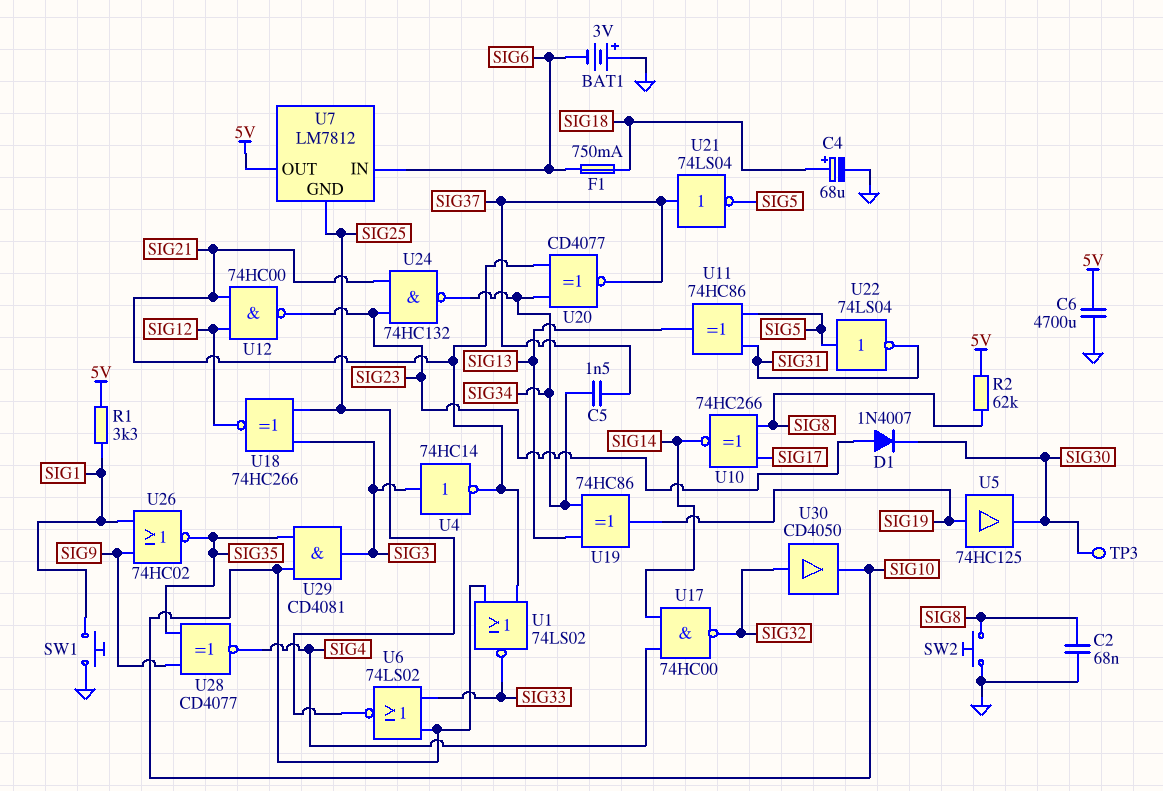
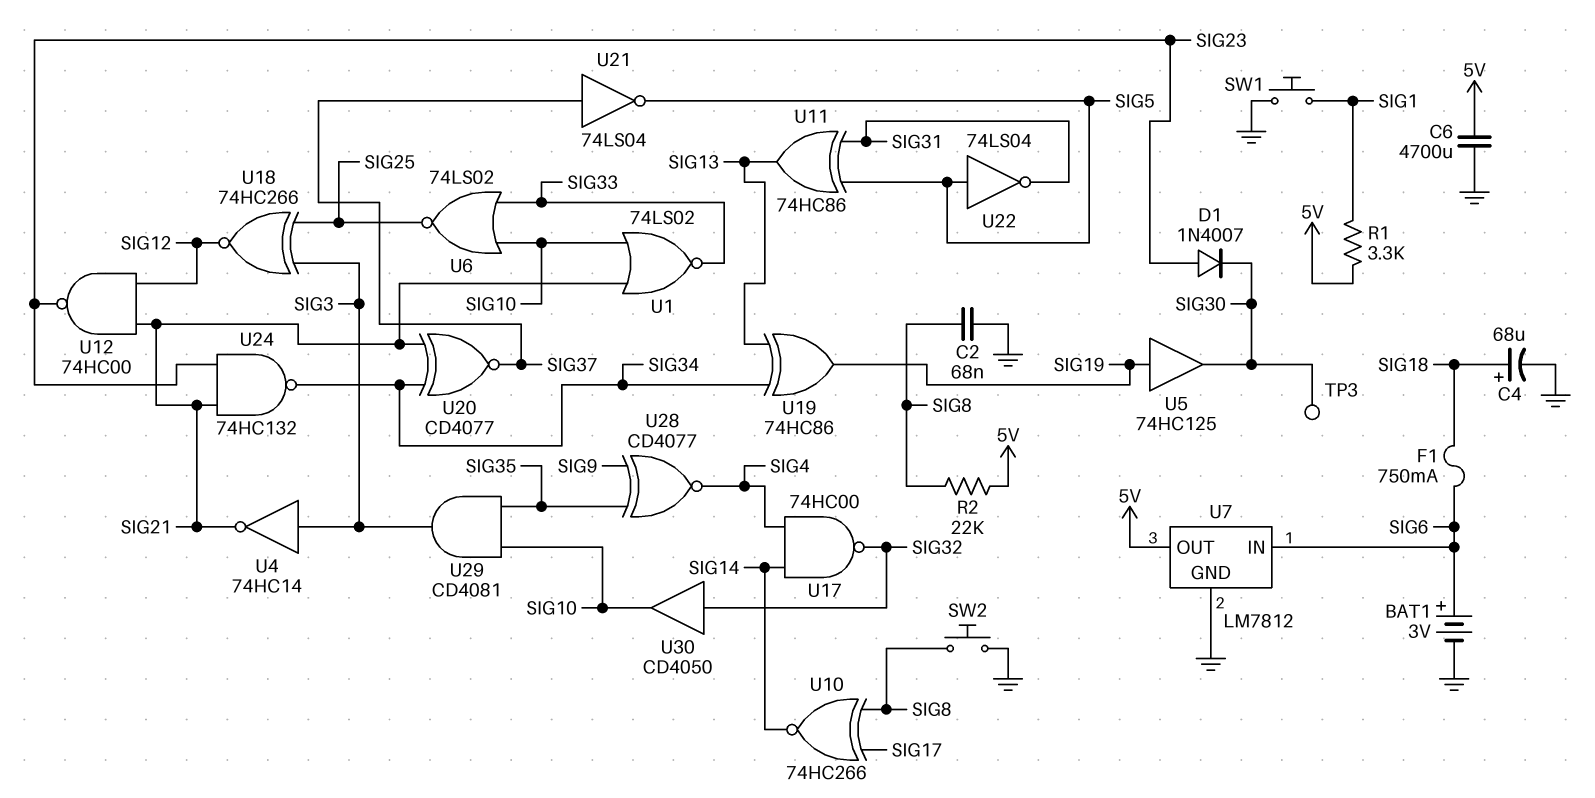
BAT1: 3V (plus GND, minus SIG6) -> 3V (plus SIG6, minus GND)
C5: 1.5nF (SIG34, SIG37) -> none
R2: 62k (5V, SIG8) -> 22k (5V, SIG8)
U7 pin GND: SIG25 -> GND
U26: NOR 74HC02 (in SIG1, in SIG9, out SIG35) -> none

